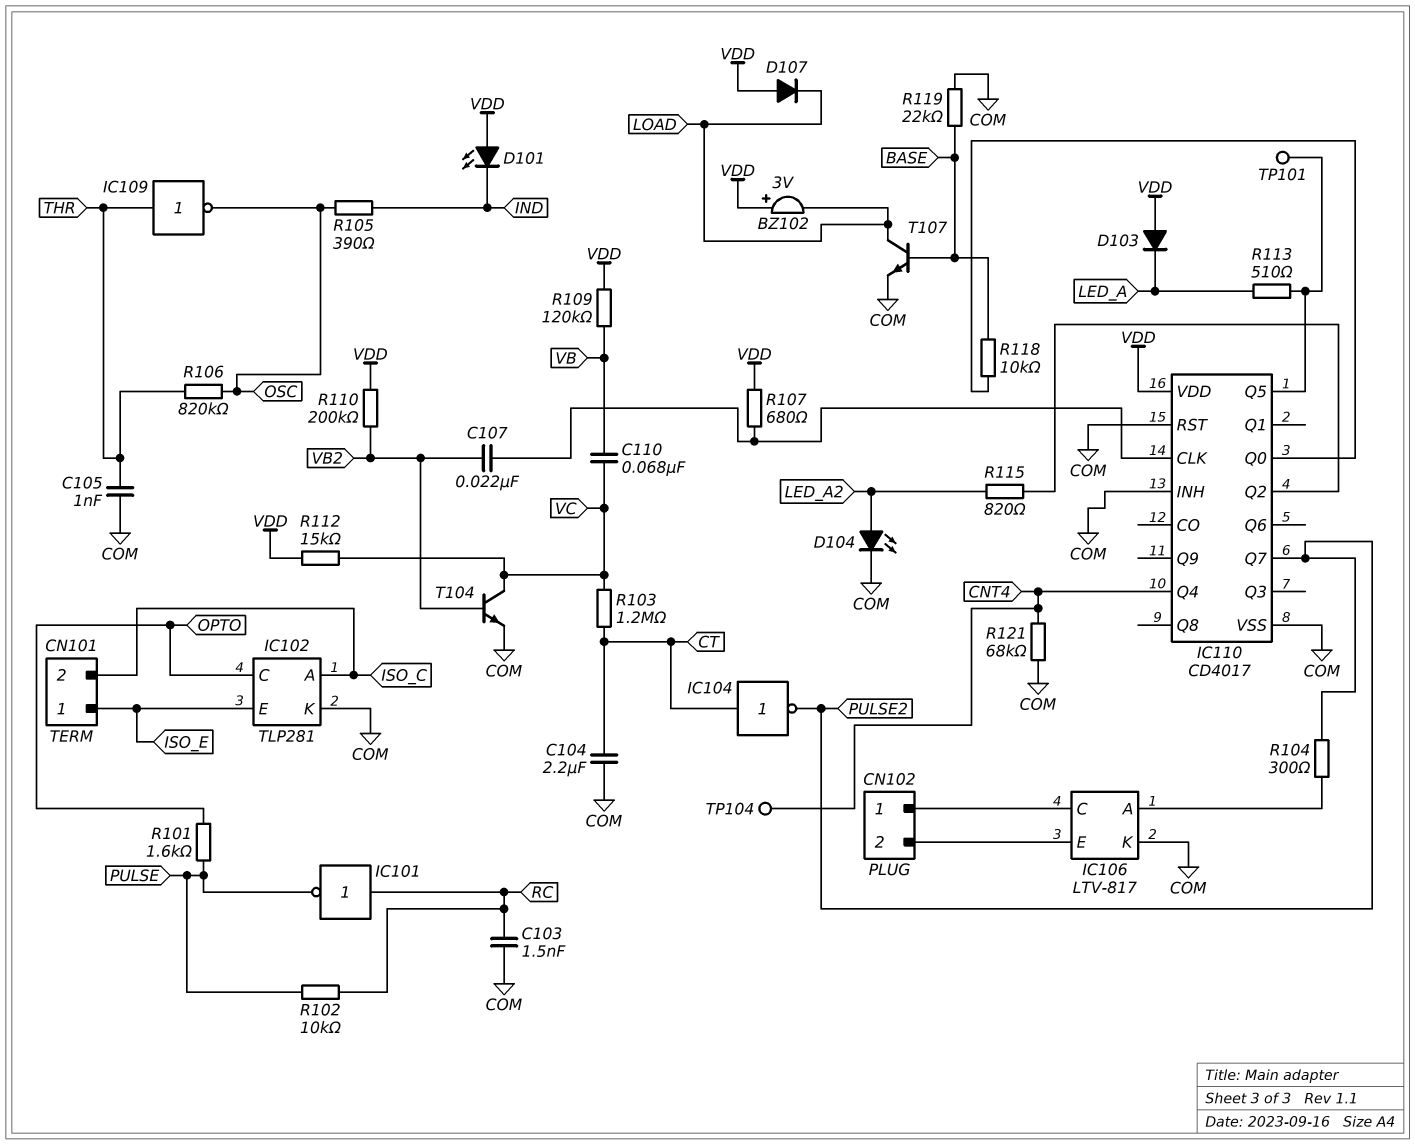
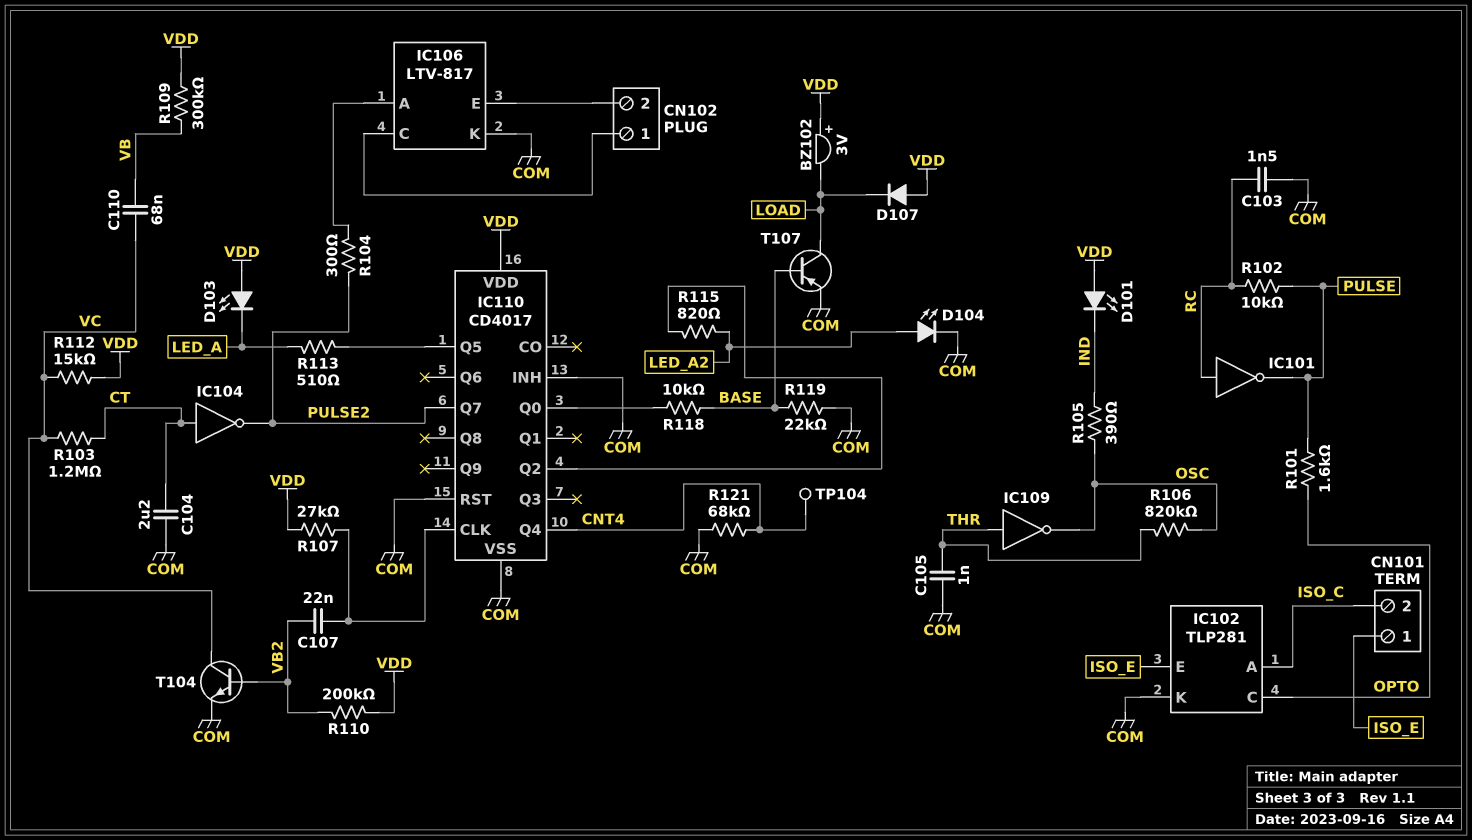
D103: diode (A VDD, K LED_A) -> LED (A VDD, K LED_A)
R107: 680 (IC110/CLK, VDD) -> 27k (IC110/CLK, VDD)
R109: 120k (VB, VDD) -> 300k (VB, VDD)
T107: NPN (B BASE, C LOAD, E COM) -> PNP (B BASE, C LOAD, E COM)
TP101: test point (IC110/Q5) -> none

